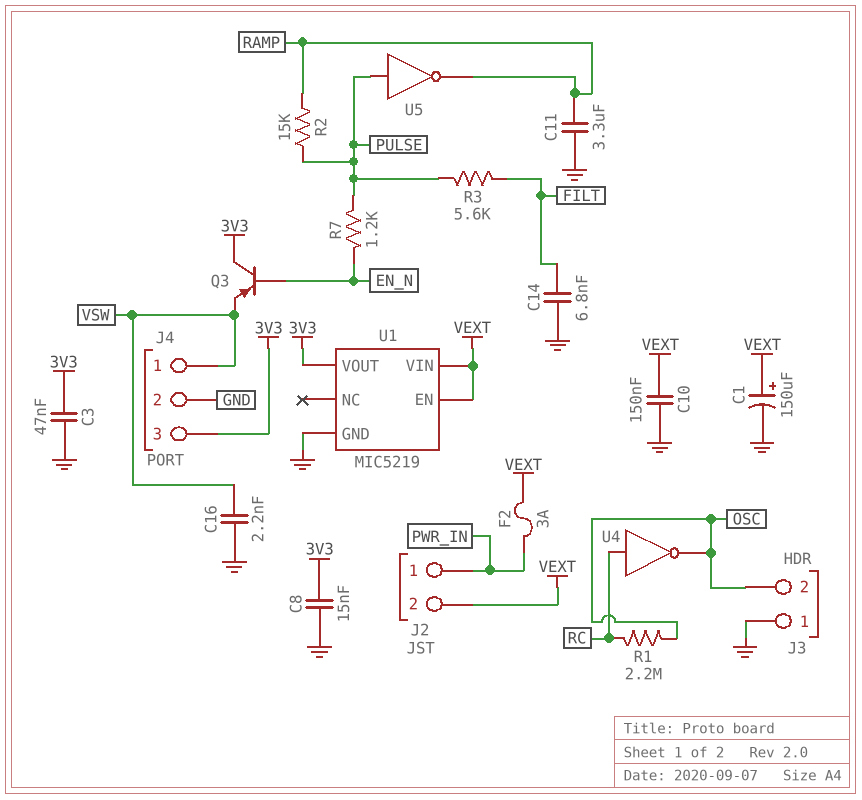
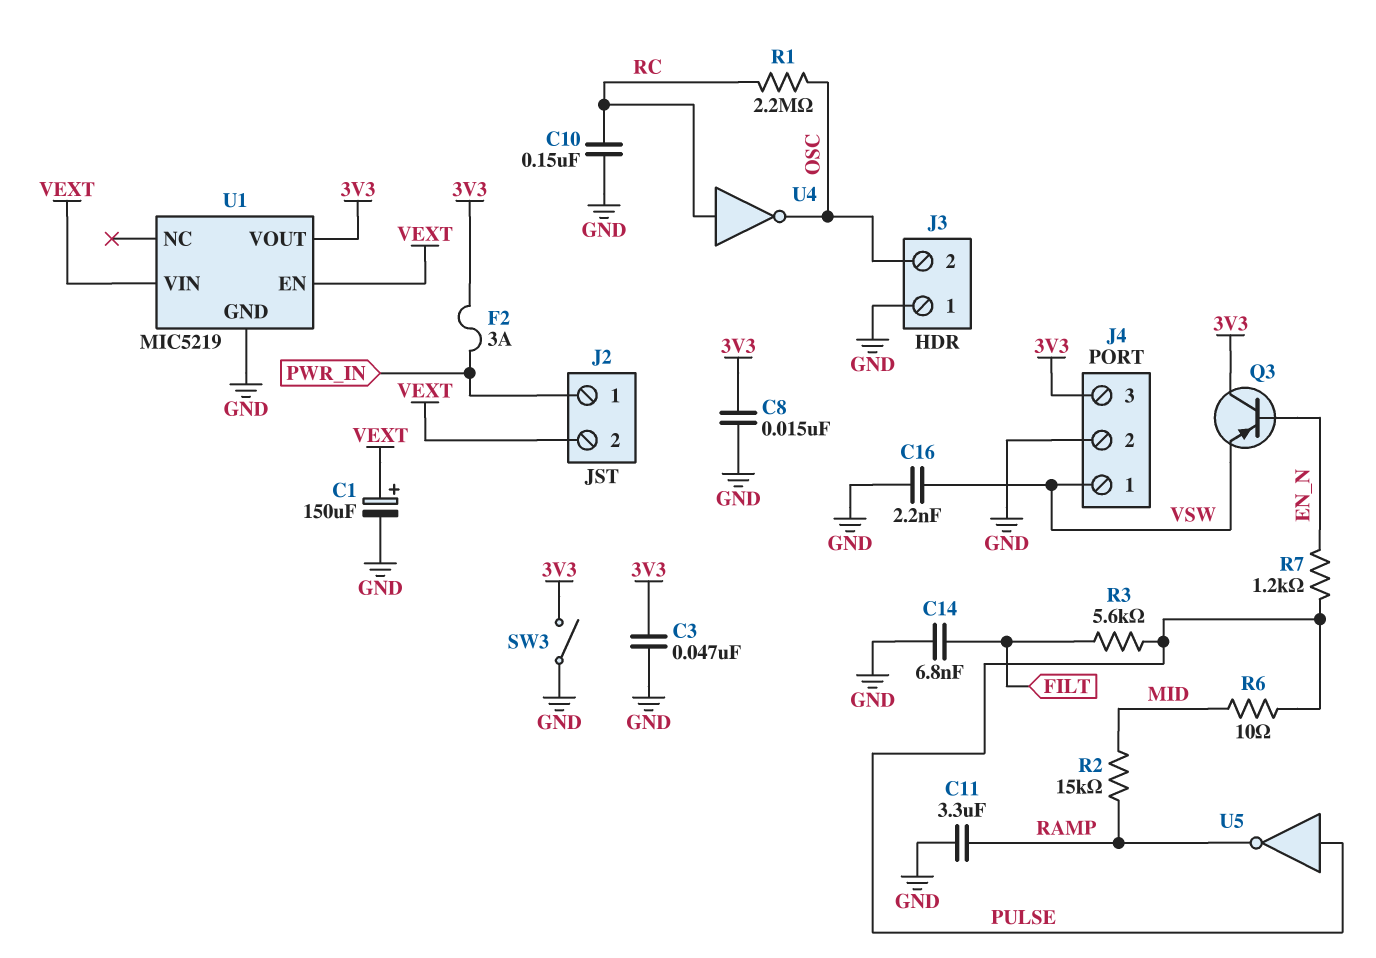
C10: 150nF (GND, VEXT) -> 150nF (GND, RC)
F2: 3A (PWR_IN, VEXT) -> 3A (3V3, PWR_IN)
R2: 15k (PULSE, RAMP) -> 15k (MID, RAMP)
R6: none -> 10 (MID, PULSE)
SW3: none -> switch (3V3, GND)

